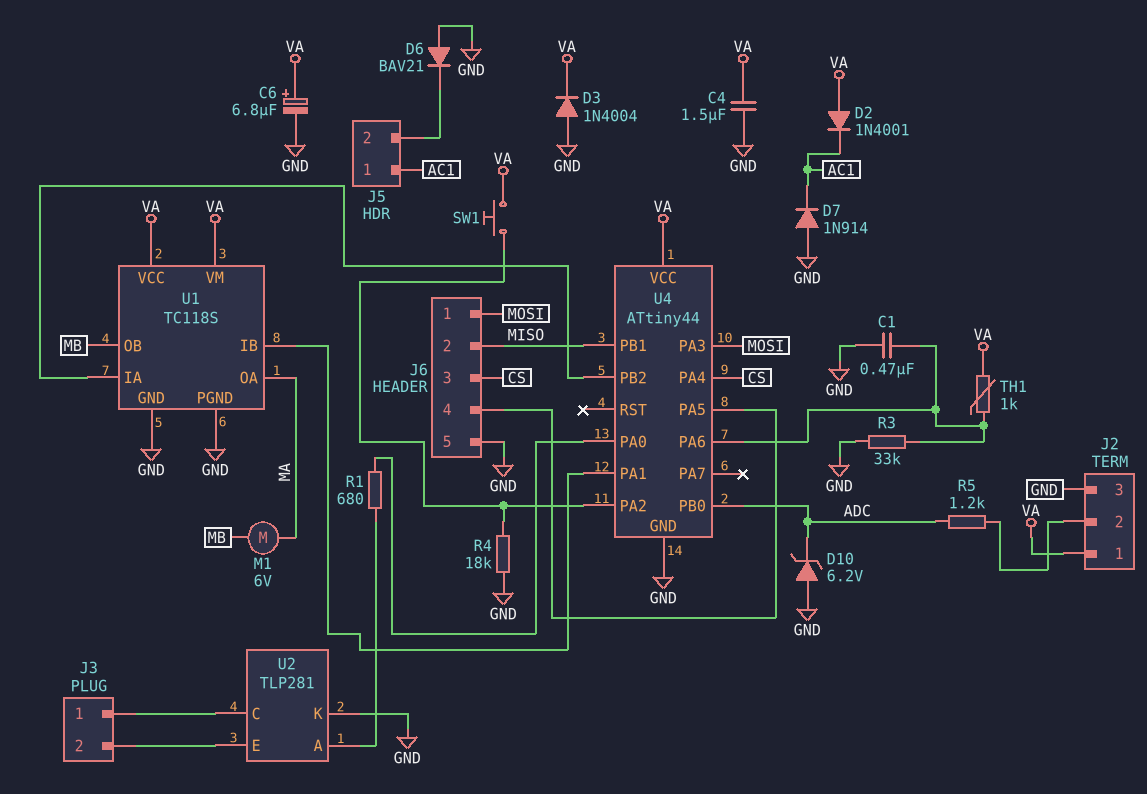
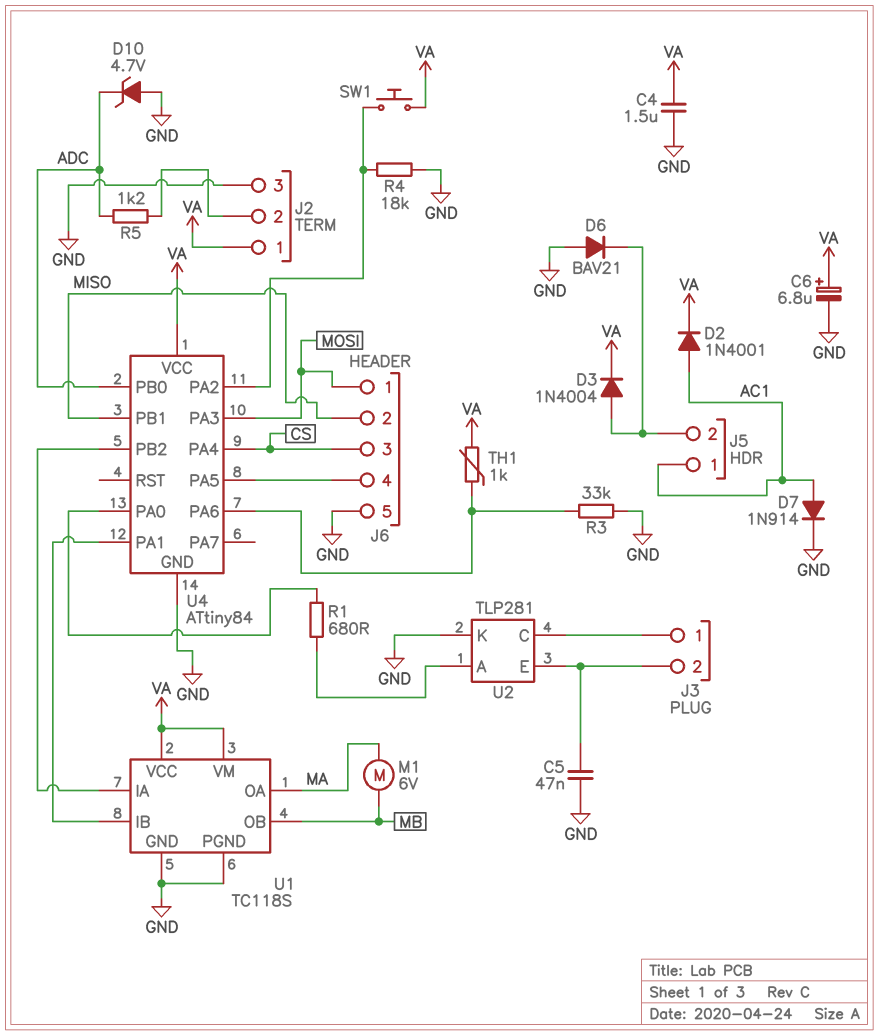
C1: 470nF (GND, U4/PA6) -> none
C5: none -> 47nF (GND, J3/2)
D2: diode 1N4001 (A VA, K AC1) -> diode 1N4001 (A AC1, K VA)
D3: diode 1N4004 (A GND, K VA) -> diode 1N4004 (A J5/2, K VA)
D7: diode 1N914 (A GND, K AC1) -> diode 1N914 (A AC1, K GND)
D10: zener 6.2V (A GND, K ADC) -> zener 4.7V (A GND, K ADC)
U4: ATtiny44 -> ATtiny84

